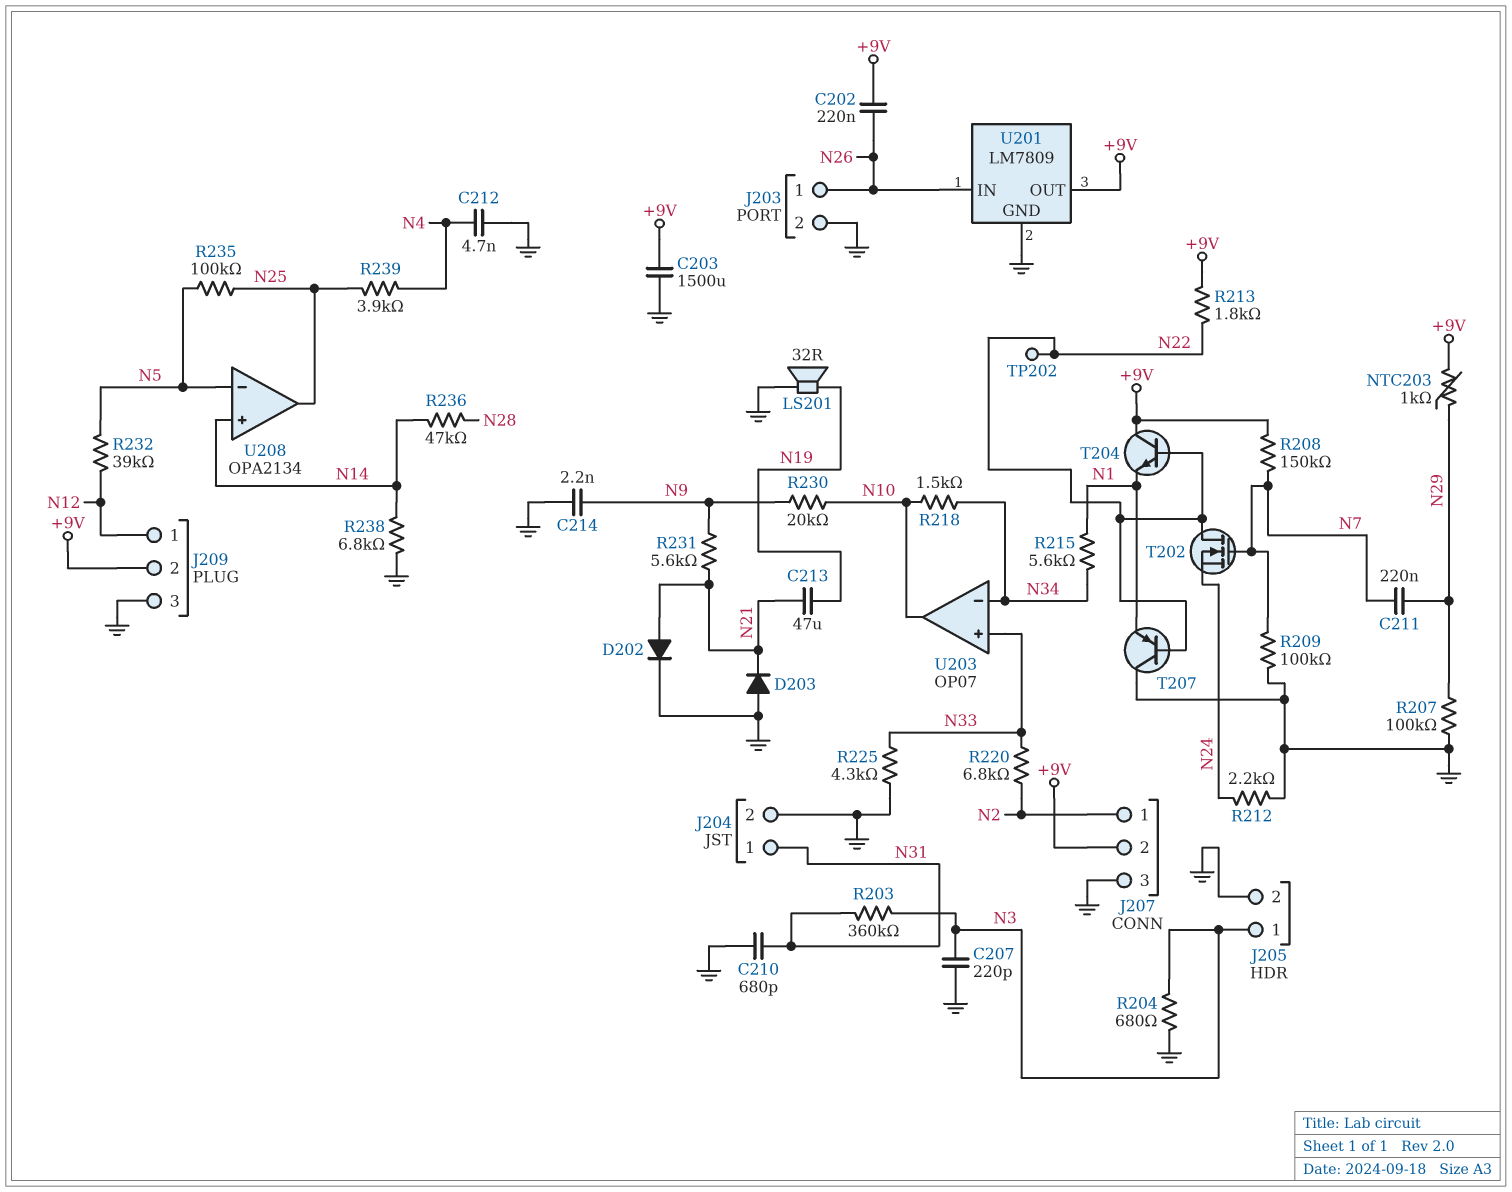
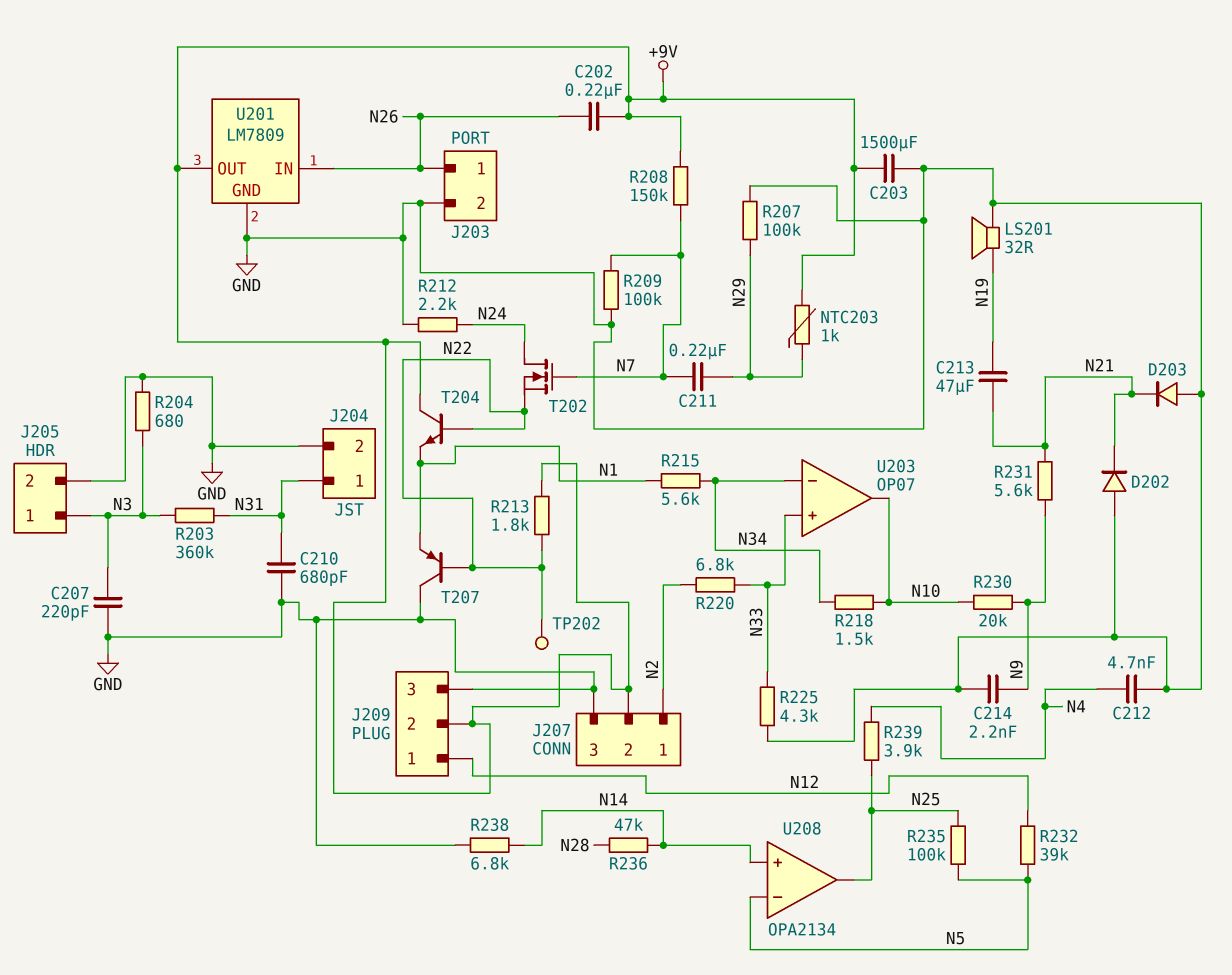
D202: diode (A N21, K GND) -> diode (A GND, K N21)
T202: NMOS (G N7, D N22, S N24) -> NMOS (G N7, D N24, S N22)

